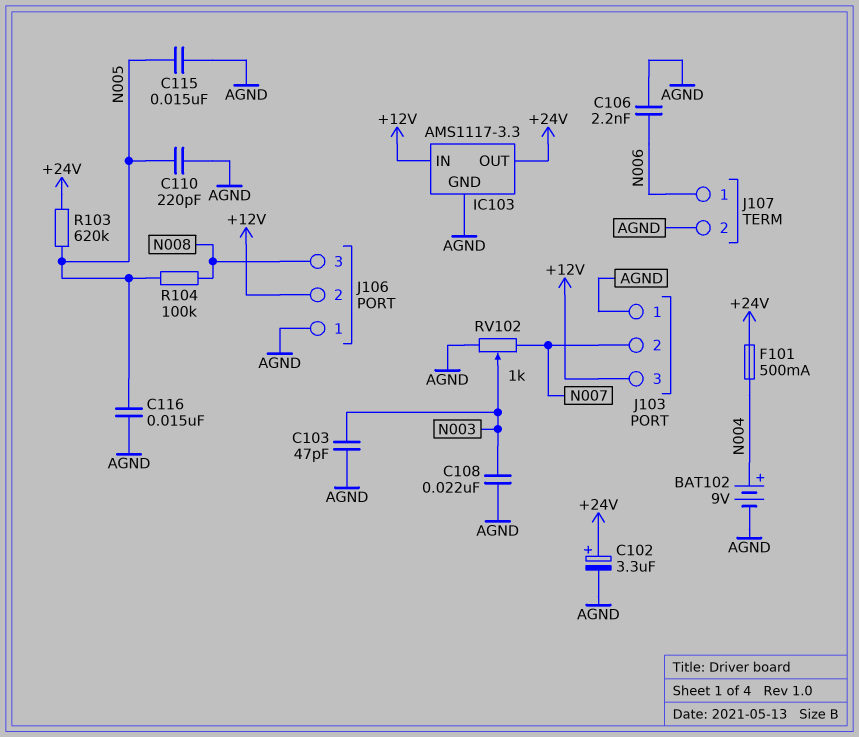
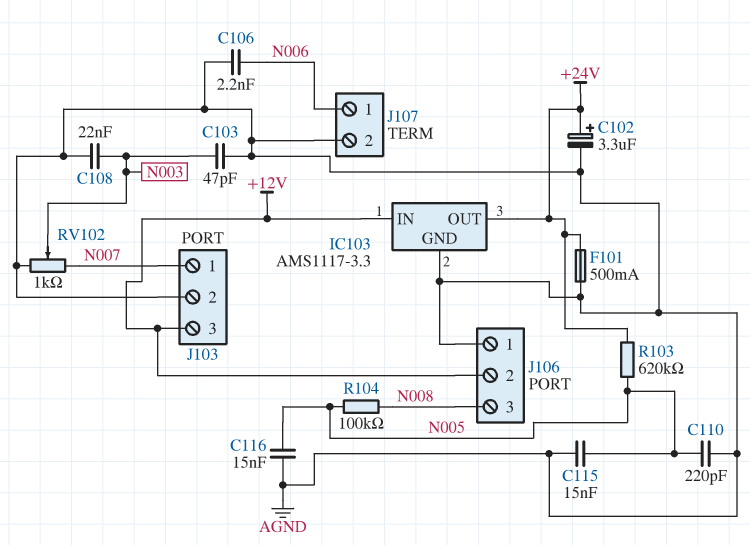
BAT102: 9V (plus N004, minus AGND) -> none
F101: 500mA (+24V, N004) -> 500mA (+24V, AGND)
J103 pin 1: AGND -> N007
J103 pin 2: N007 -> AGND

